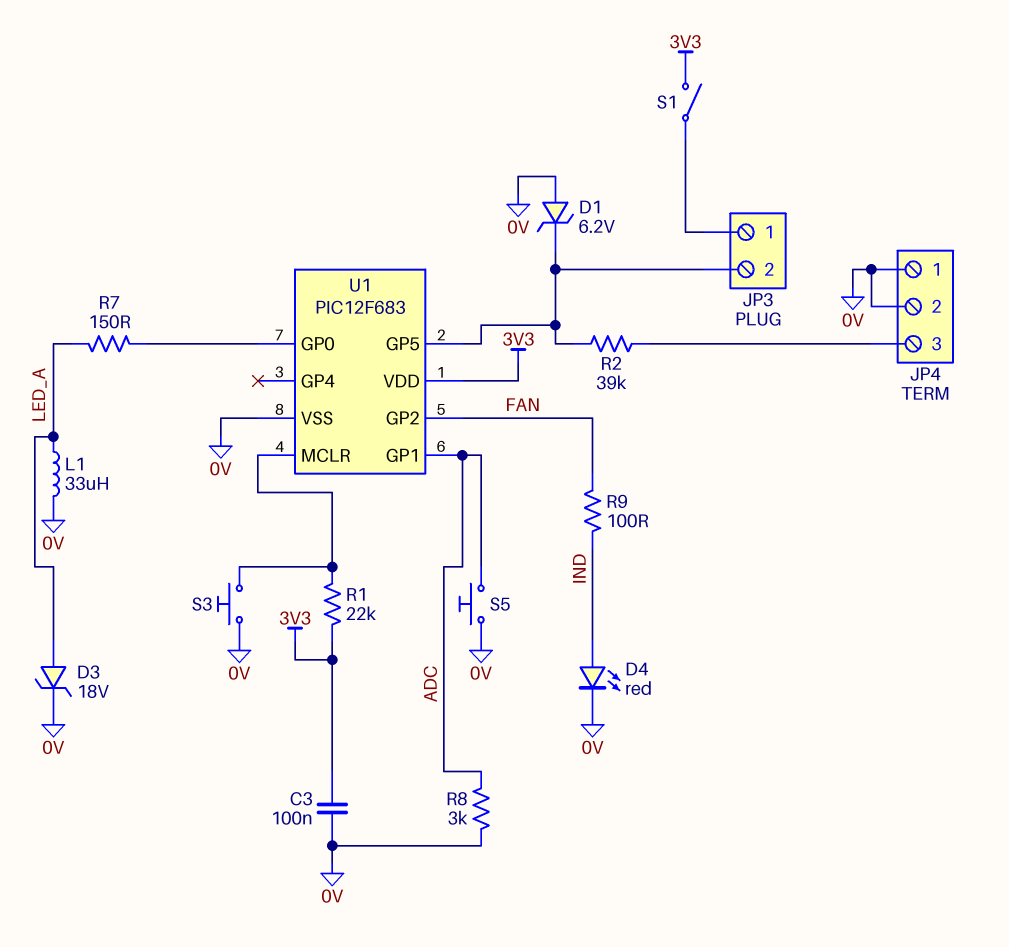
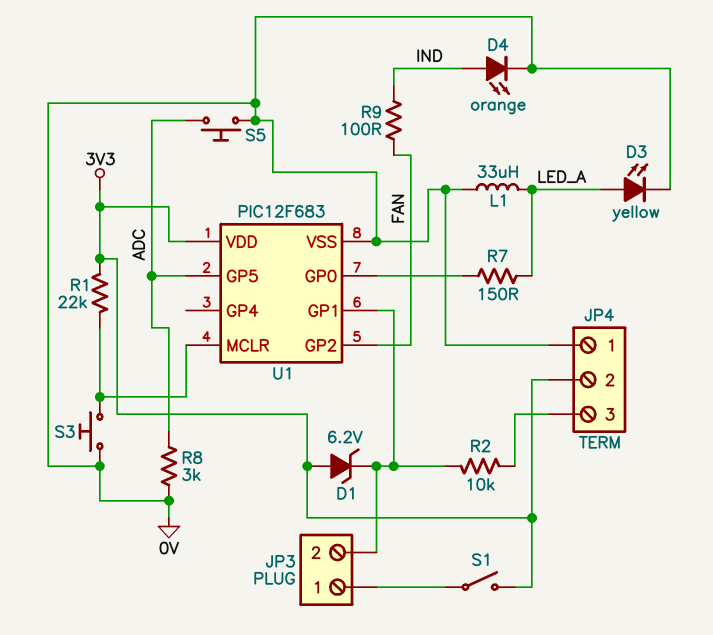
C3: 100nF (0V, 3V3) -> none
D1: zener 6.2V (A 0V, K JP3/2) -> zener 6.2V (A 3V3, K JP3/2)
D3: zener 18V (A LED_A, K 0V) -> LED yellow (A LED_A, K 0V)
D4: LED red (A IND, K 0V) -> LED orange (A IND, K 0V)
JP4 pin 2: 0V -> 3V3
R2: 39k (JP3/2, JP4/3) -> 10k (JP3/2, JP4/3)
U1 pin GP1: ADC -> JP3/2
U1 pin GP5: JP3/2 -> ADC

